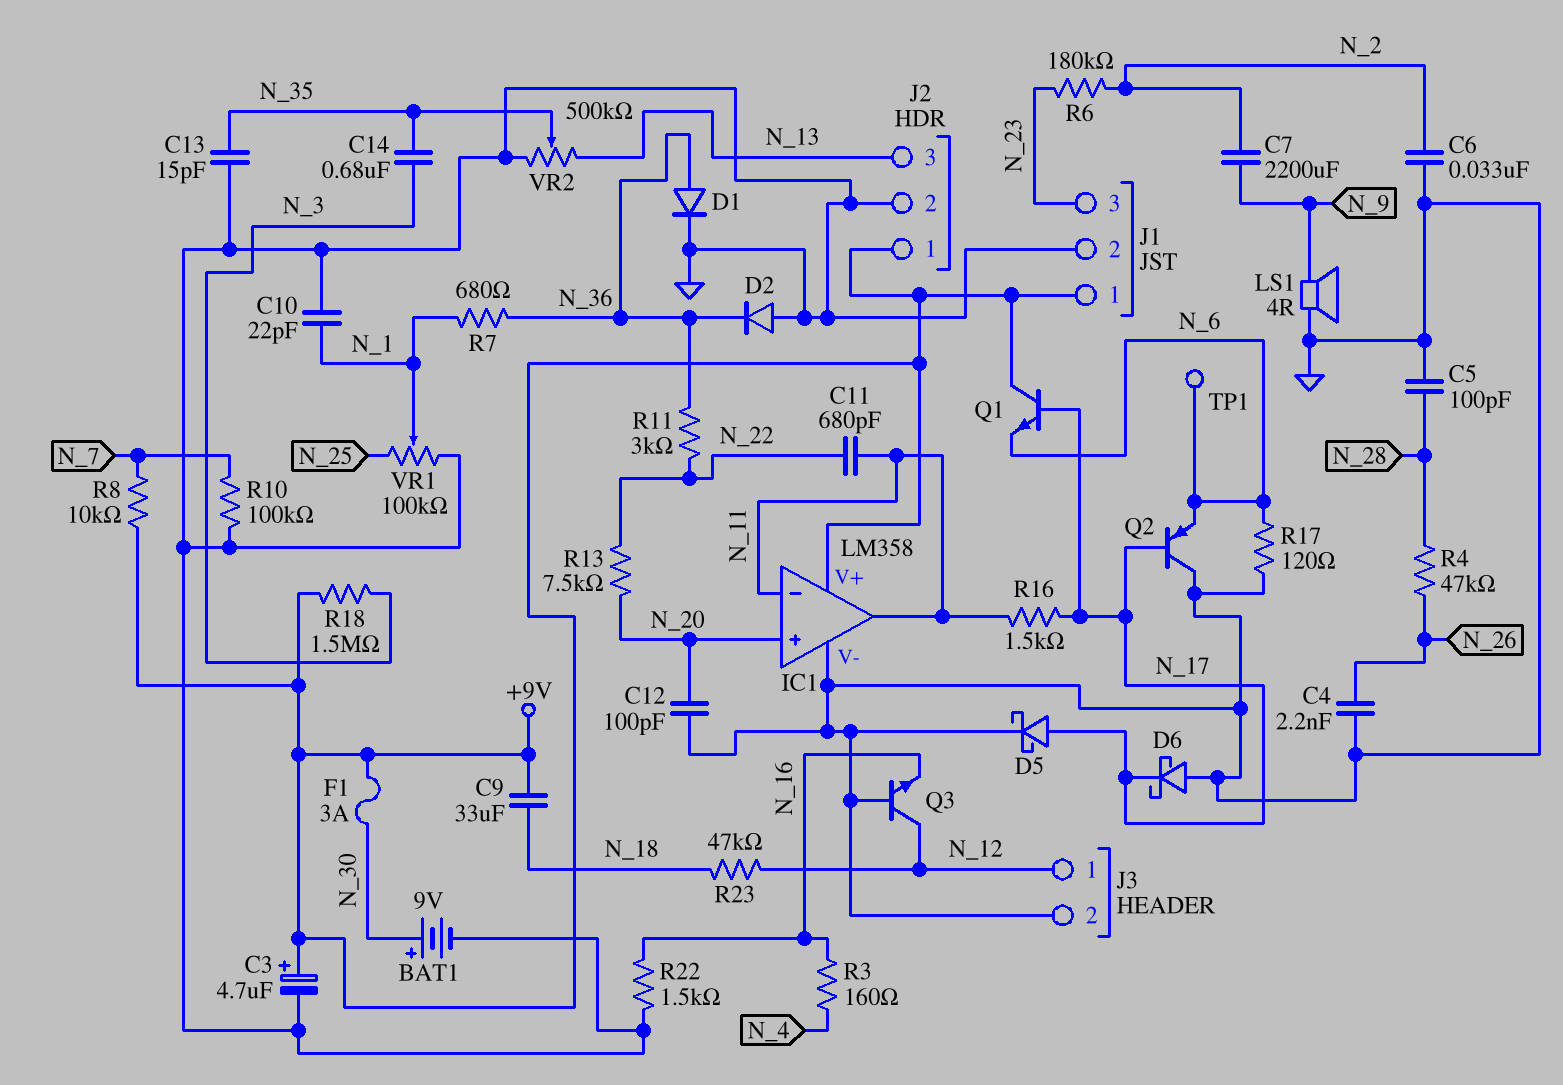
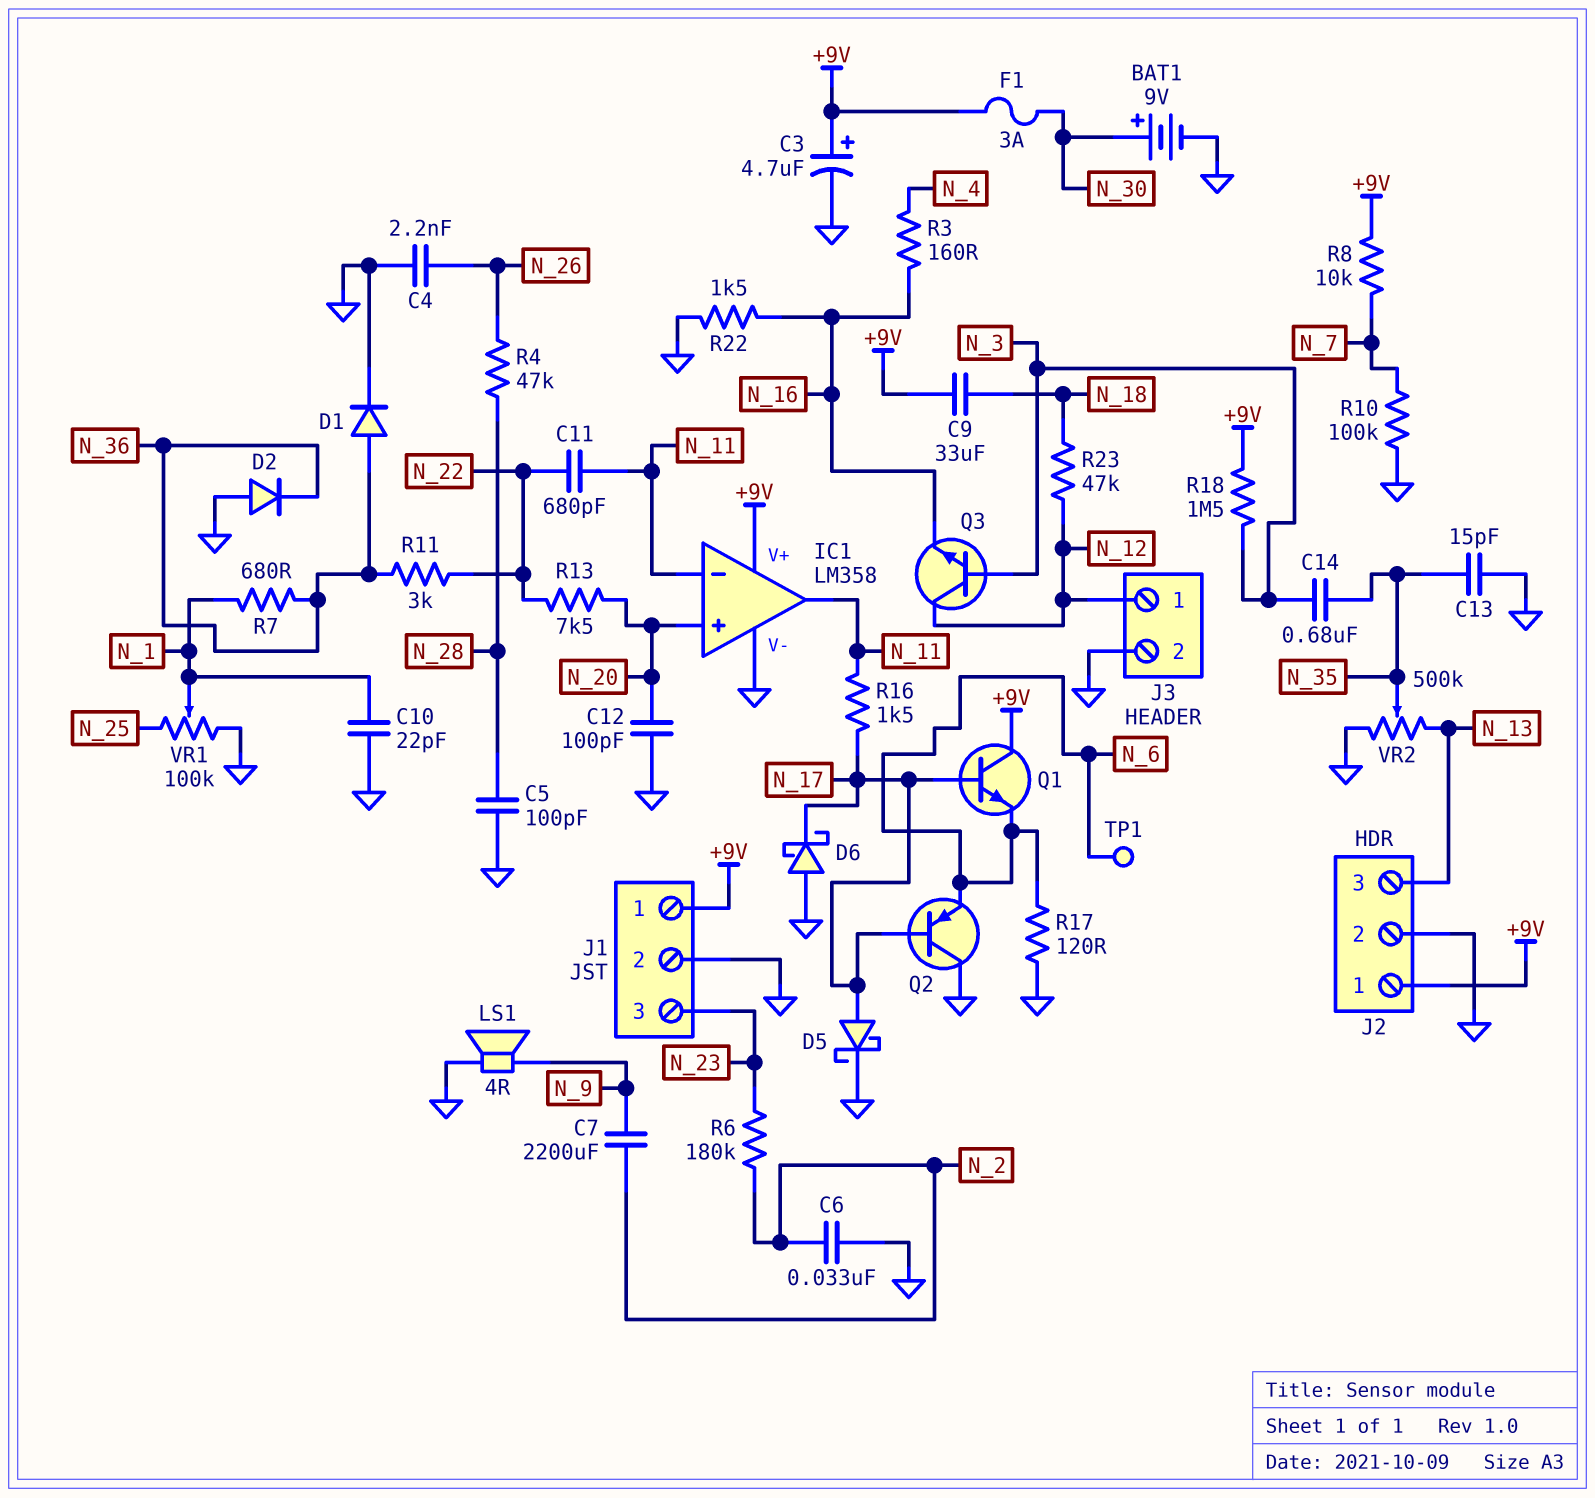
Q3: NPN (B GND, C N_12, E N_16) -> NPN (B N_3, C N_12, E N_16)

